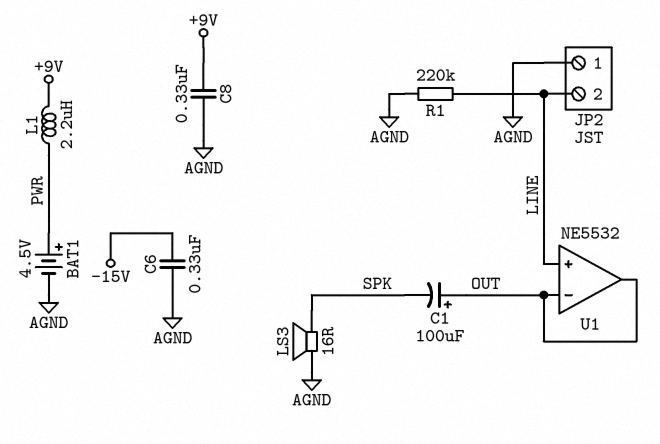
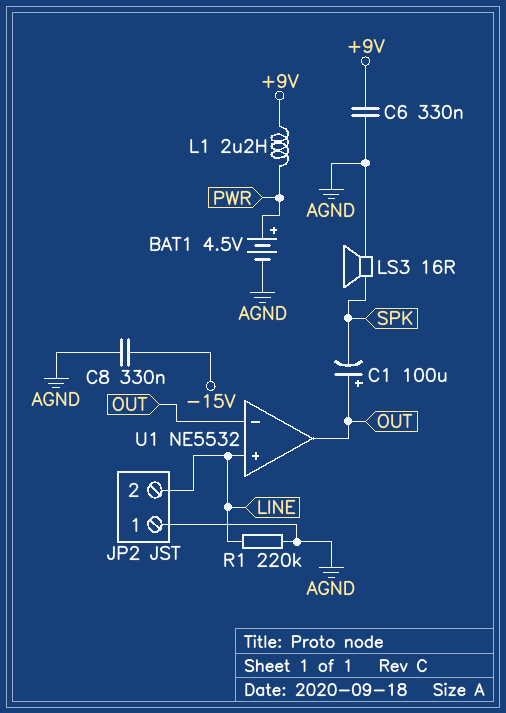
C6: 330nF (-15V, AGND) -> 330nF (+9V, AGND)
C8: 330nF (+9V, AGND) -> 330nF (-15V, AGND)

